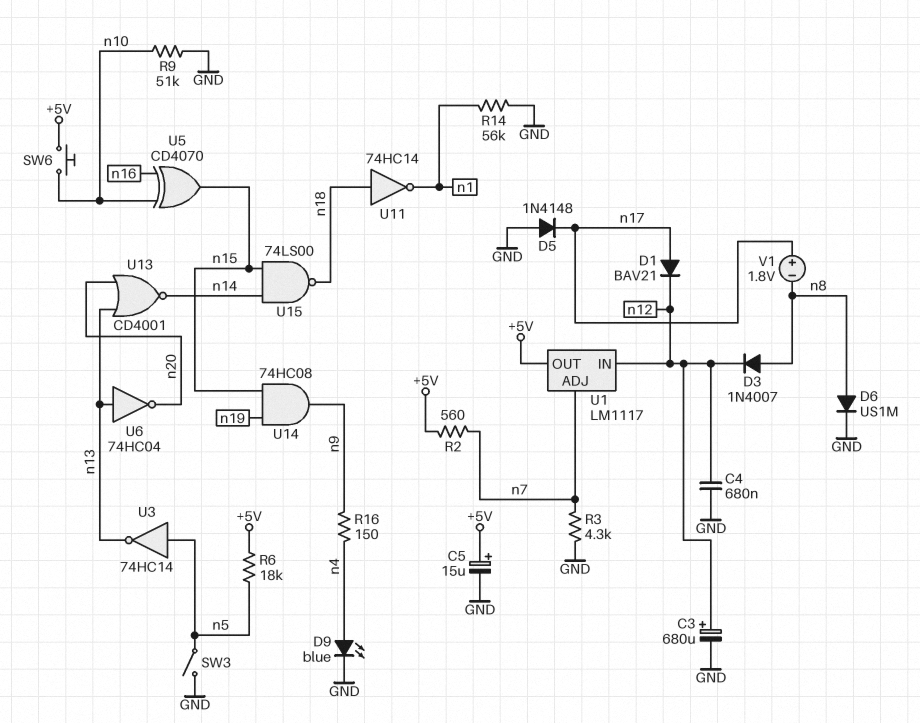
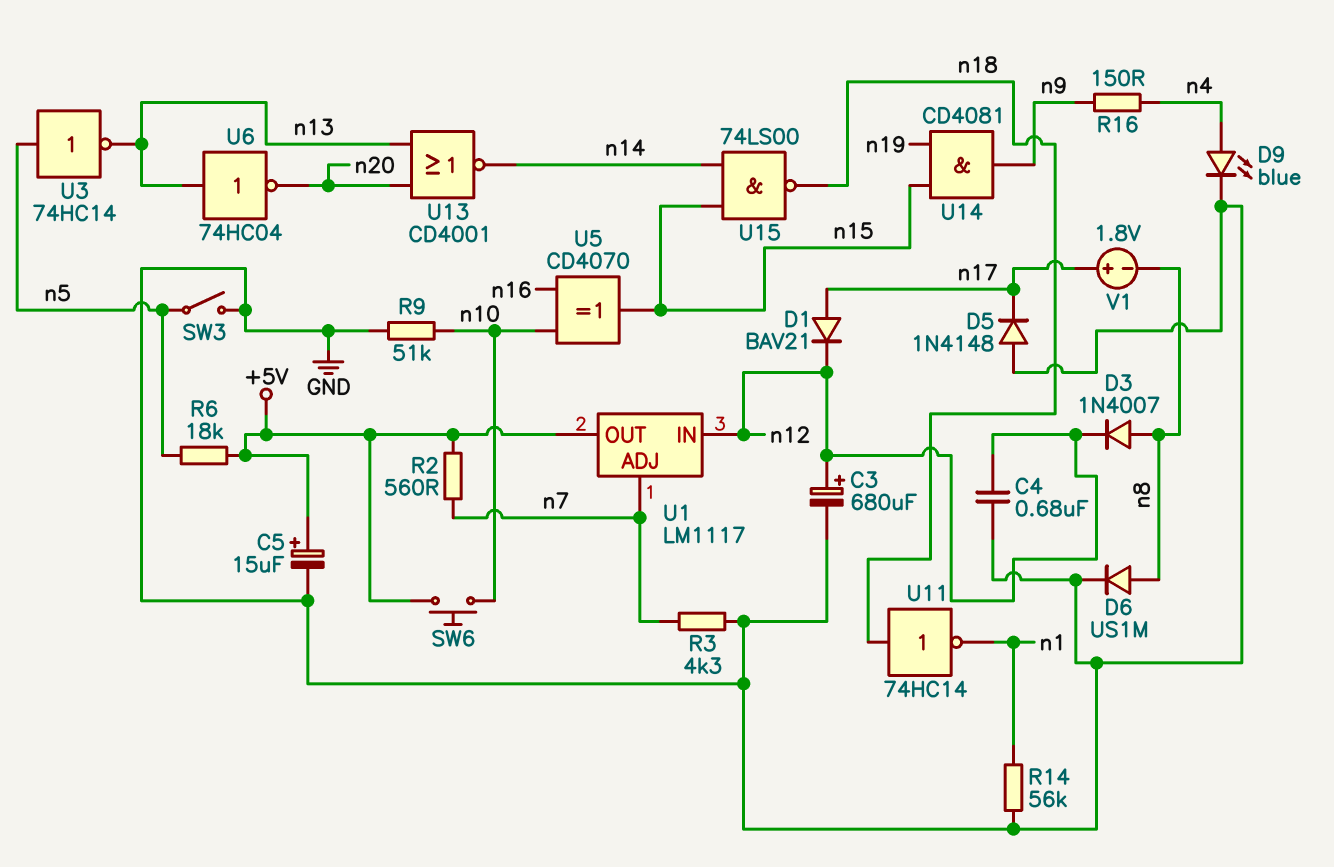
U14: AND 74HC08 (in n15, in n19, out n9) -> AND CD4081 (in n15, in n19, out n9)

